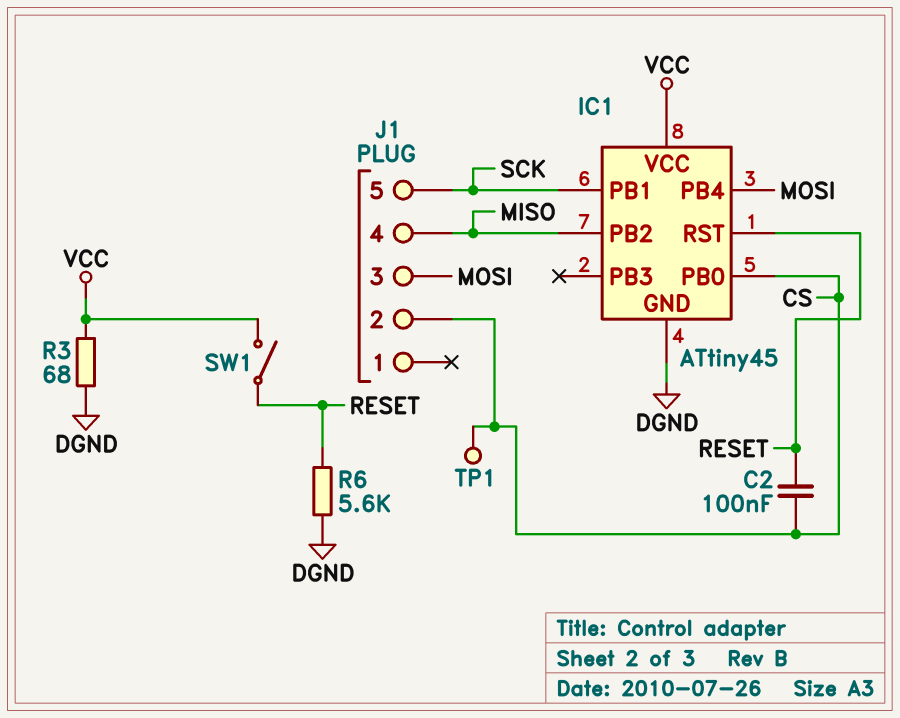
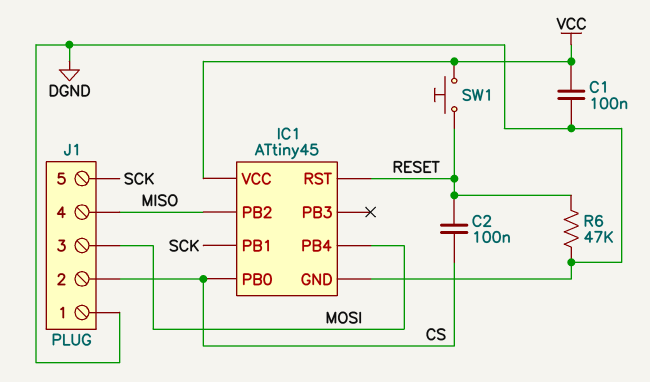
C1: none -> 100nF (DGND, VCC)
J1 pin 1: none -> DGND
R3: 68 (DGND, VCC) -> none
R6: 5.6k (DGND, RESET) -> 47k (DGND, RESET)
SW1: switch (RESET, VCC) -> button (RESET, VCC)
TP1: test point (CS) -> none

